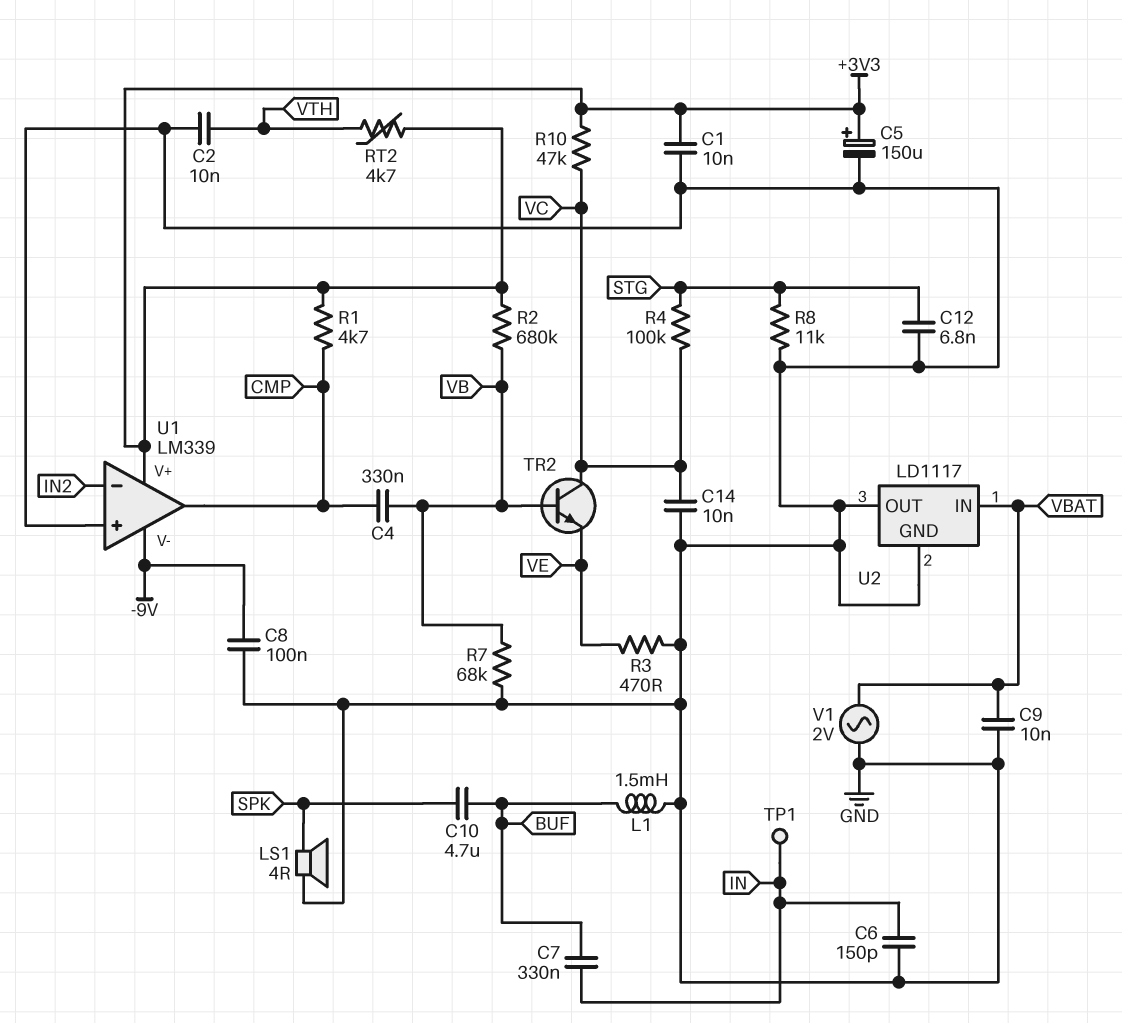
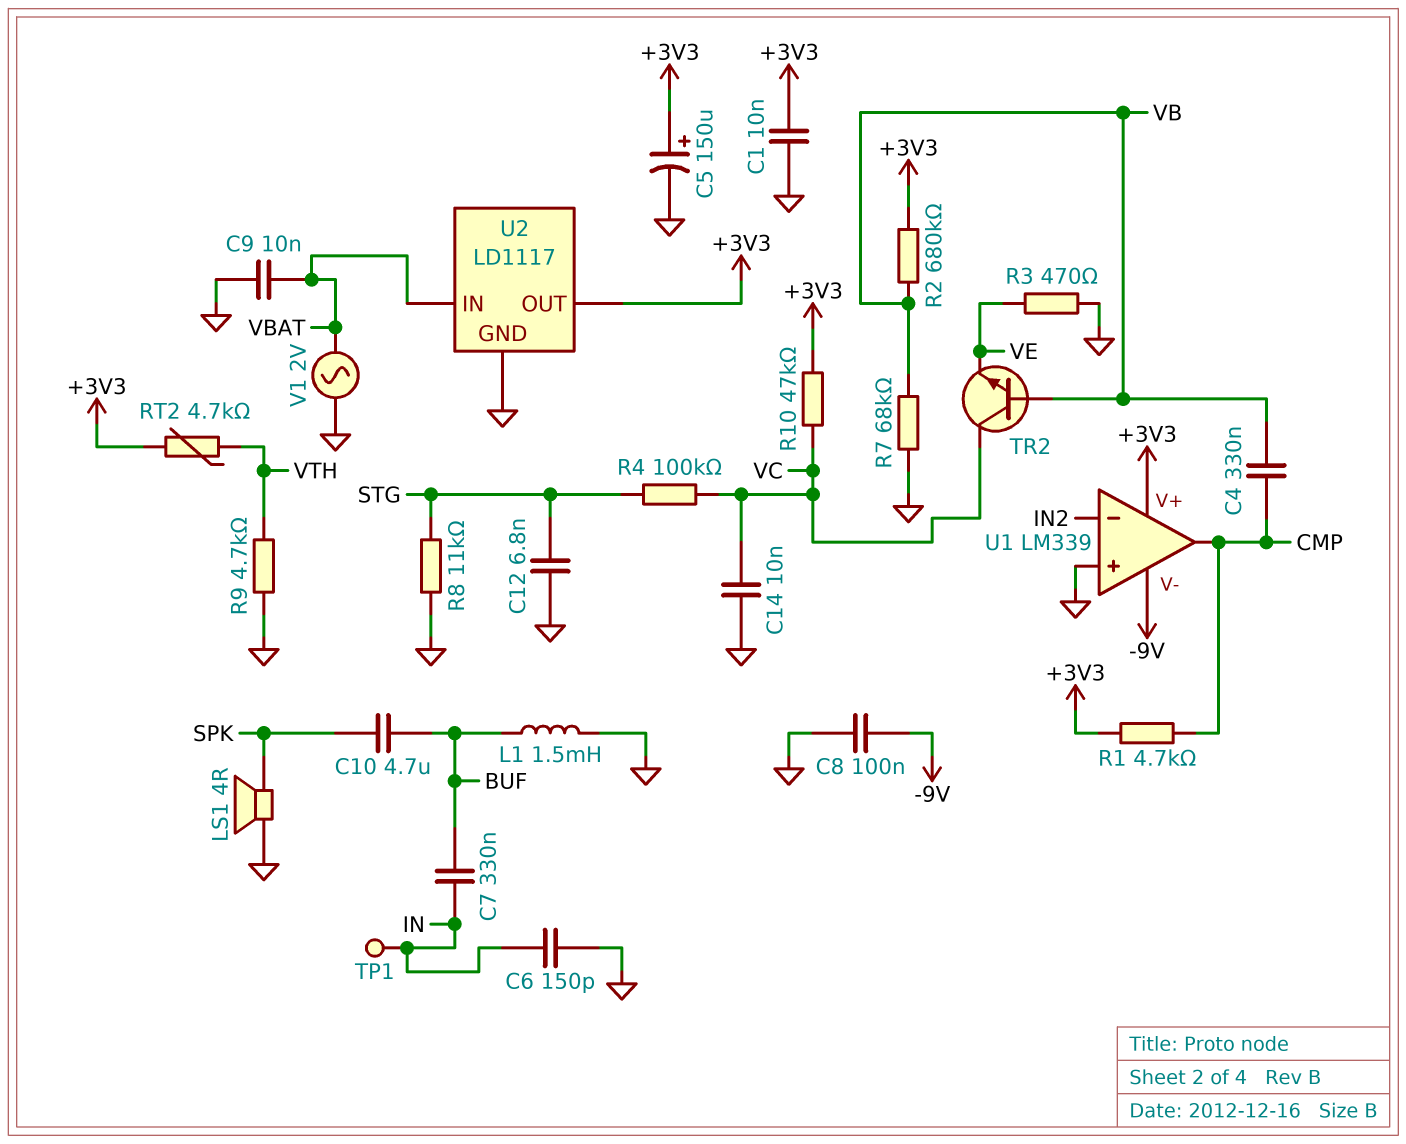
C2: 10nF (GND, VTH) -> none
R9: none -> 4.7k (GND, VTH)
U2 pin OUT: GND -> +3V3

